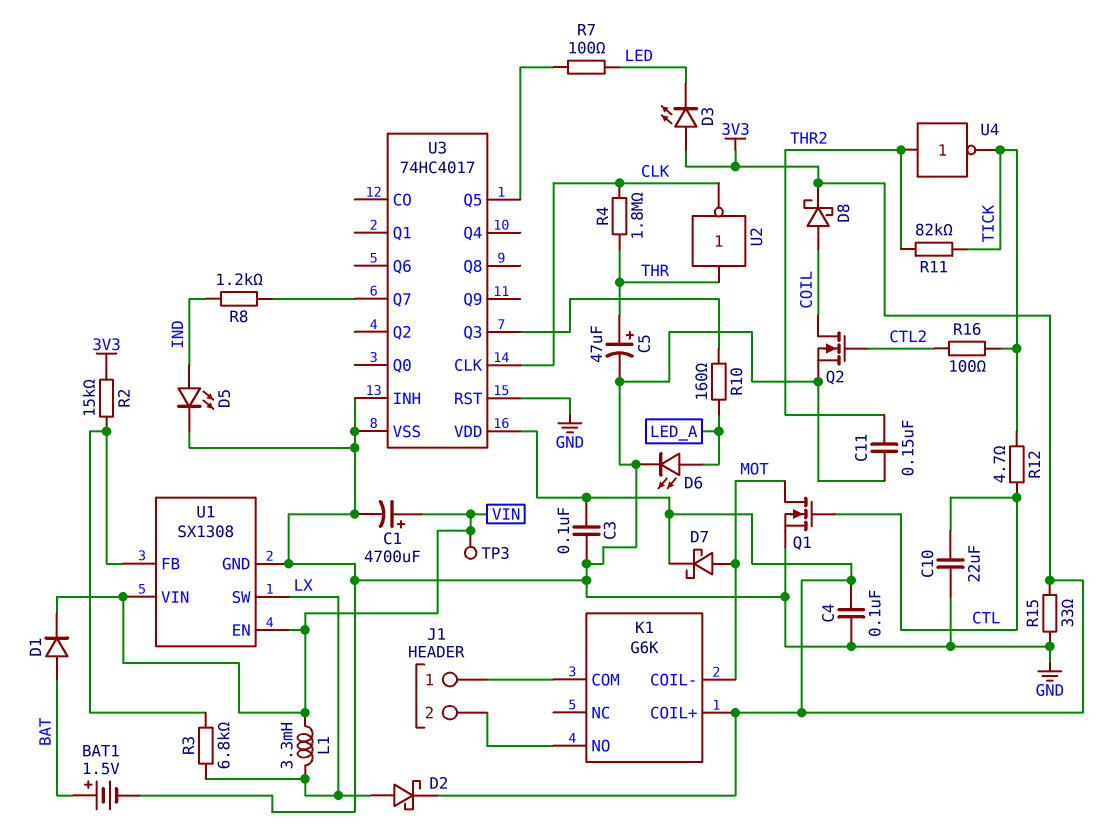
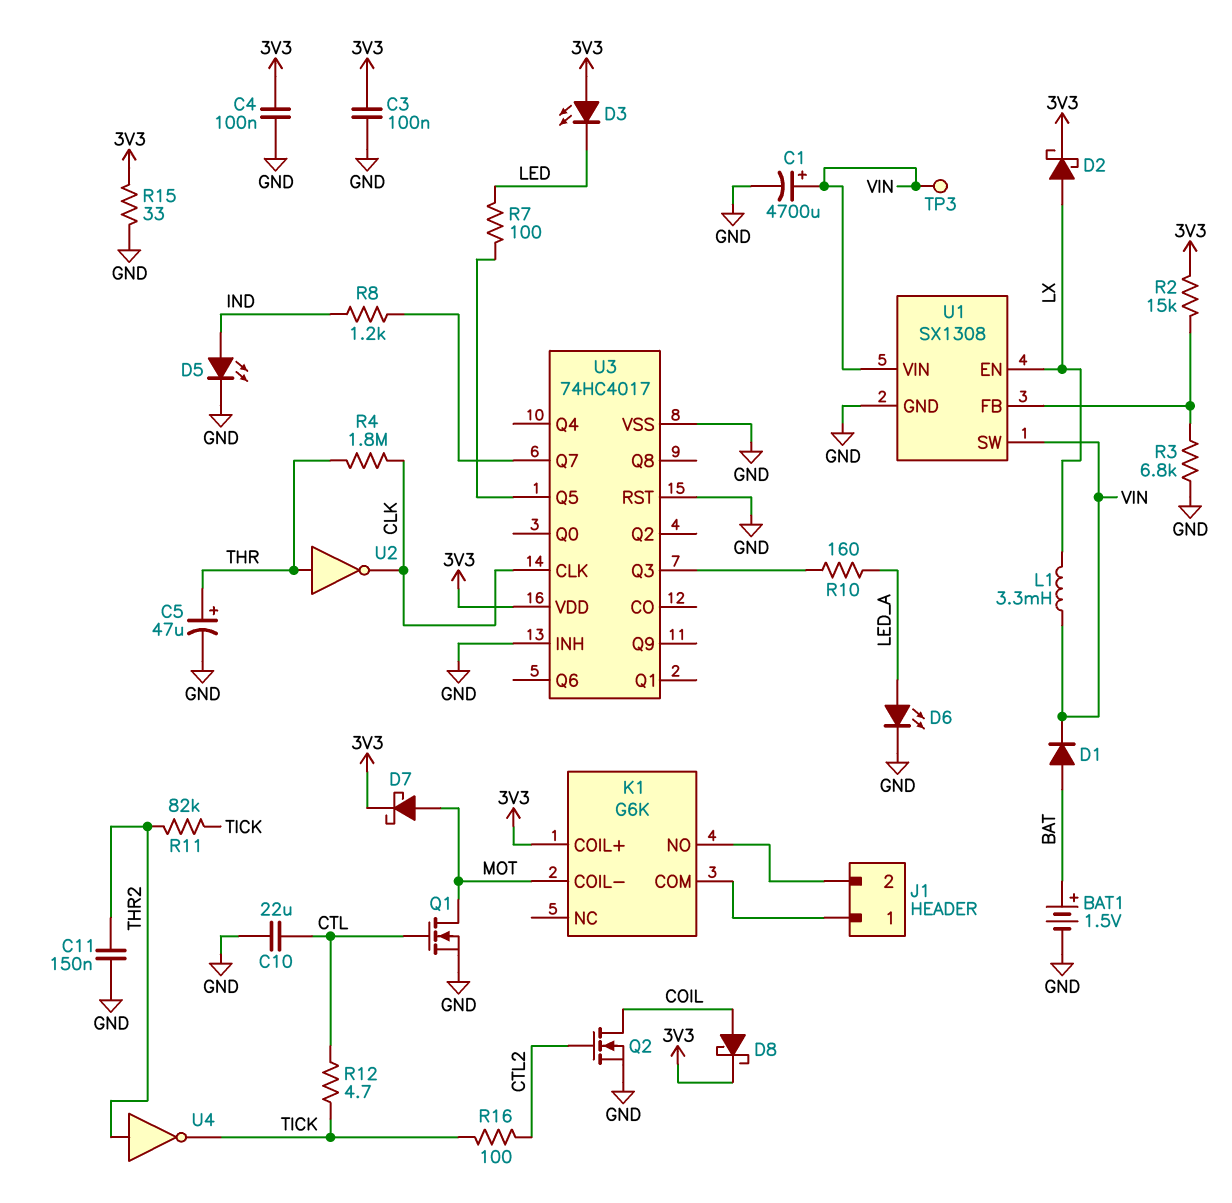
R3: 6.8k (LX, U1/FB) -> 6.8k (GND, U1/FB)
U1 pin EN: VIN -> LX
U1 pin SW: LX -> VIN

